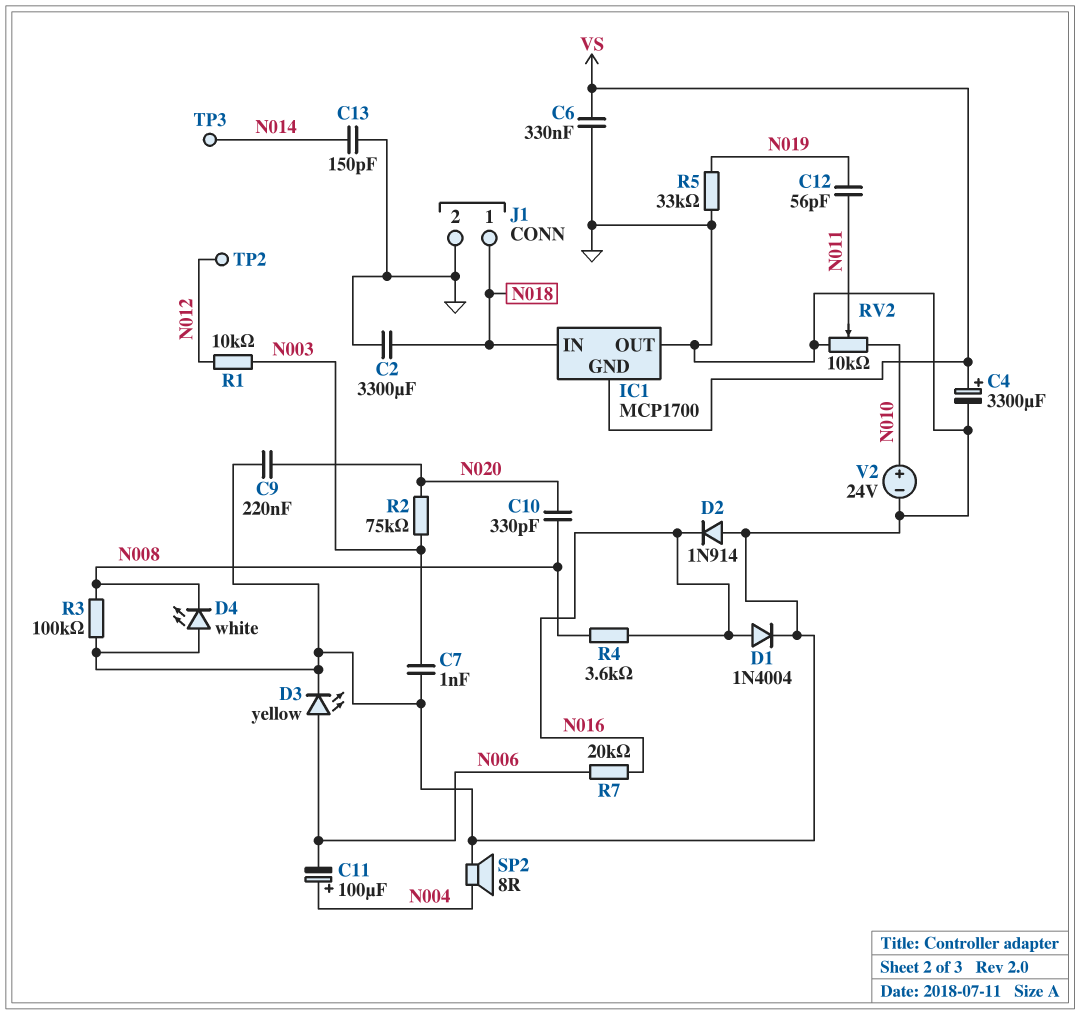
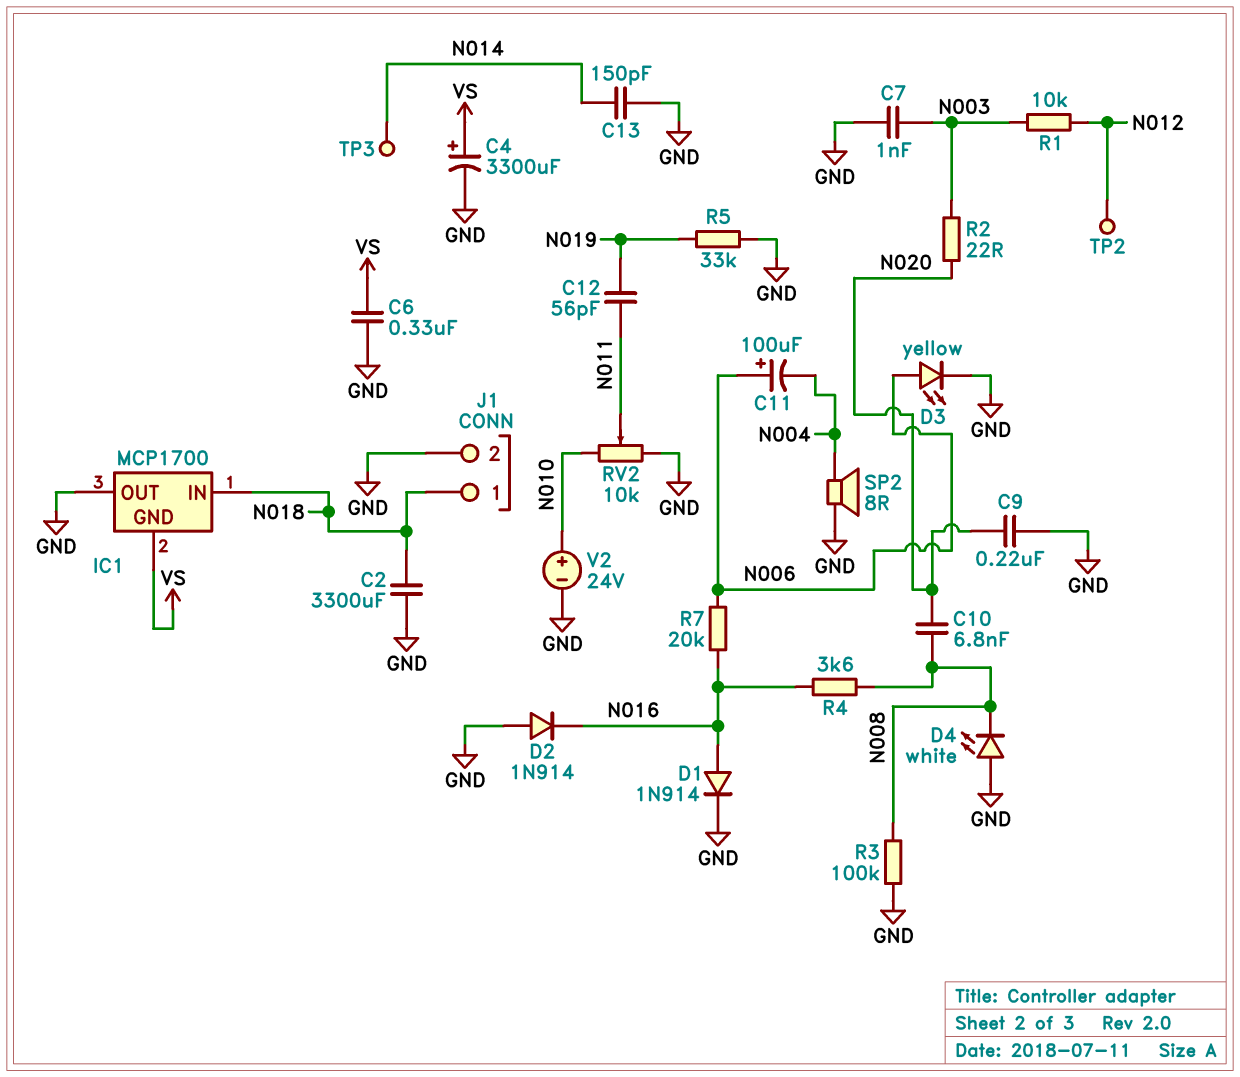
C10: 330pF (N008, N020) -> 6.8nF (N008, N020)
C11: 100uF (plus N004, minus N006) -> 100uF (plus N006, minus N004)
D1: diode 1N4004 (A N016, K GND) -> diode 1N914 (A N016, K GND)
R2: 75k (N003, N020) -> 22 (N003, N020)

